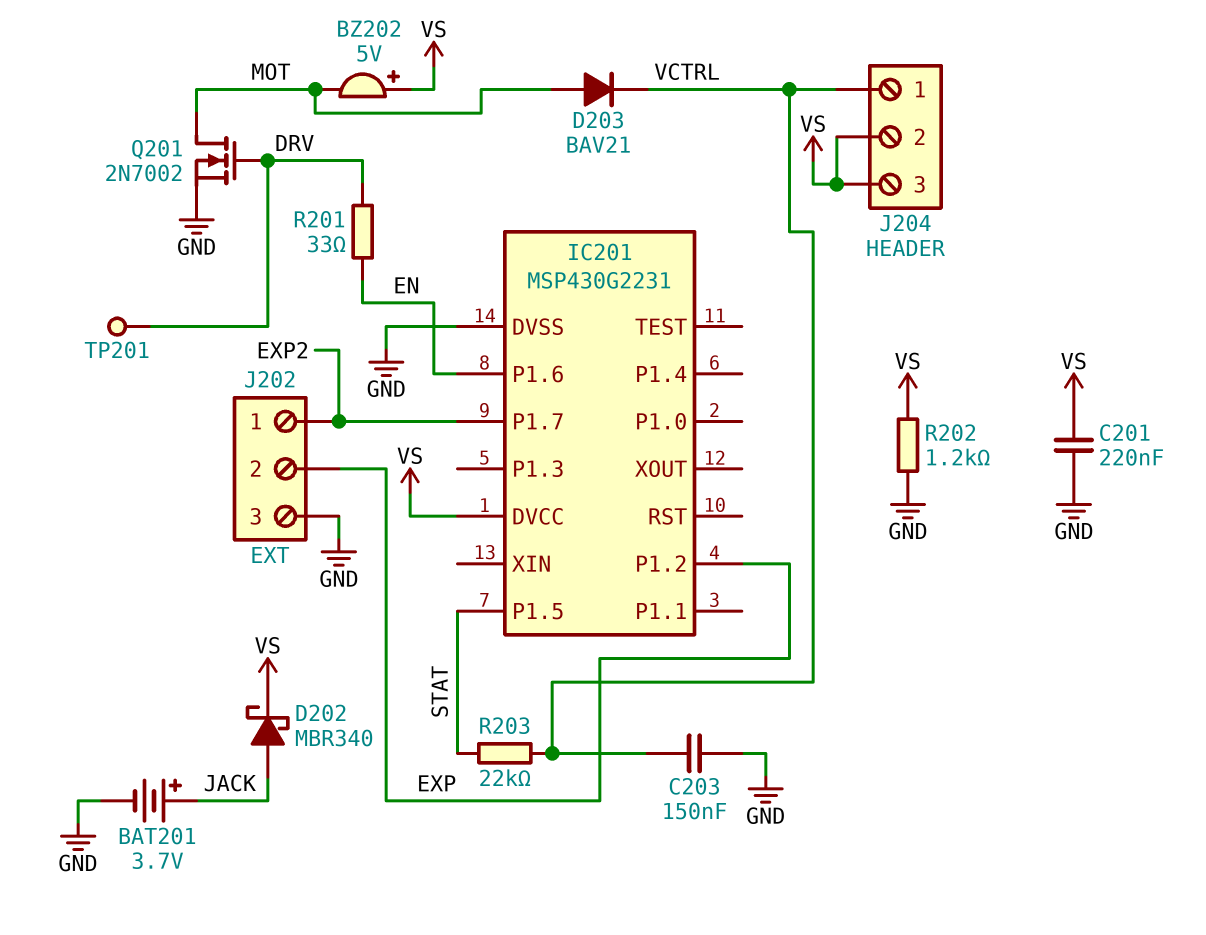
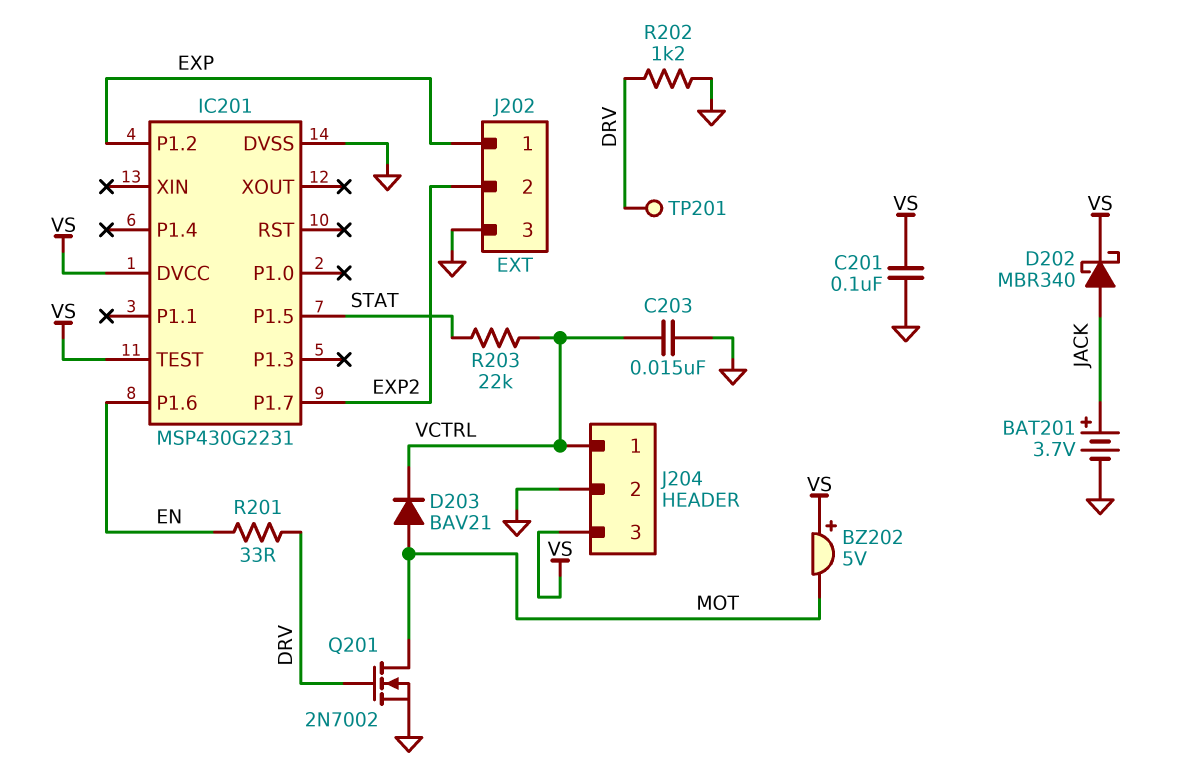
C201: 220nF (GND, VS) -> 100nF (GND, VS)
C203: 150nF (GND, VCTRL) -> 15nF (GND, VCTRL)
IC201 pin TEST: none -> VS
J202 pin 1: EXP2 -> EXP
J202 pin 2: EXP -> EXP2
J204 pin 2: VS -> GND
R202: 1.2k (GND, VS) -> 1.2k (DRV, GND)

